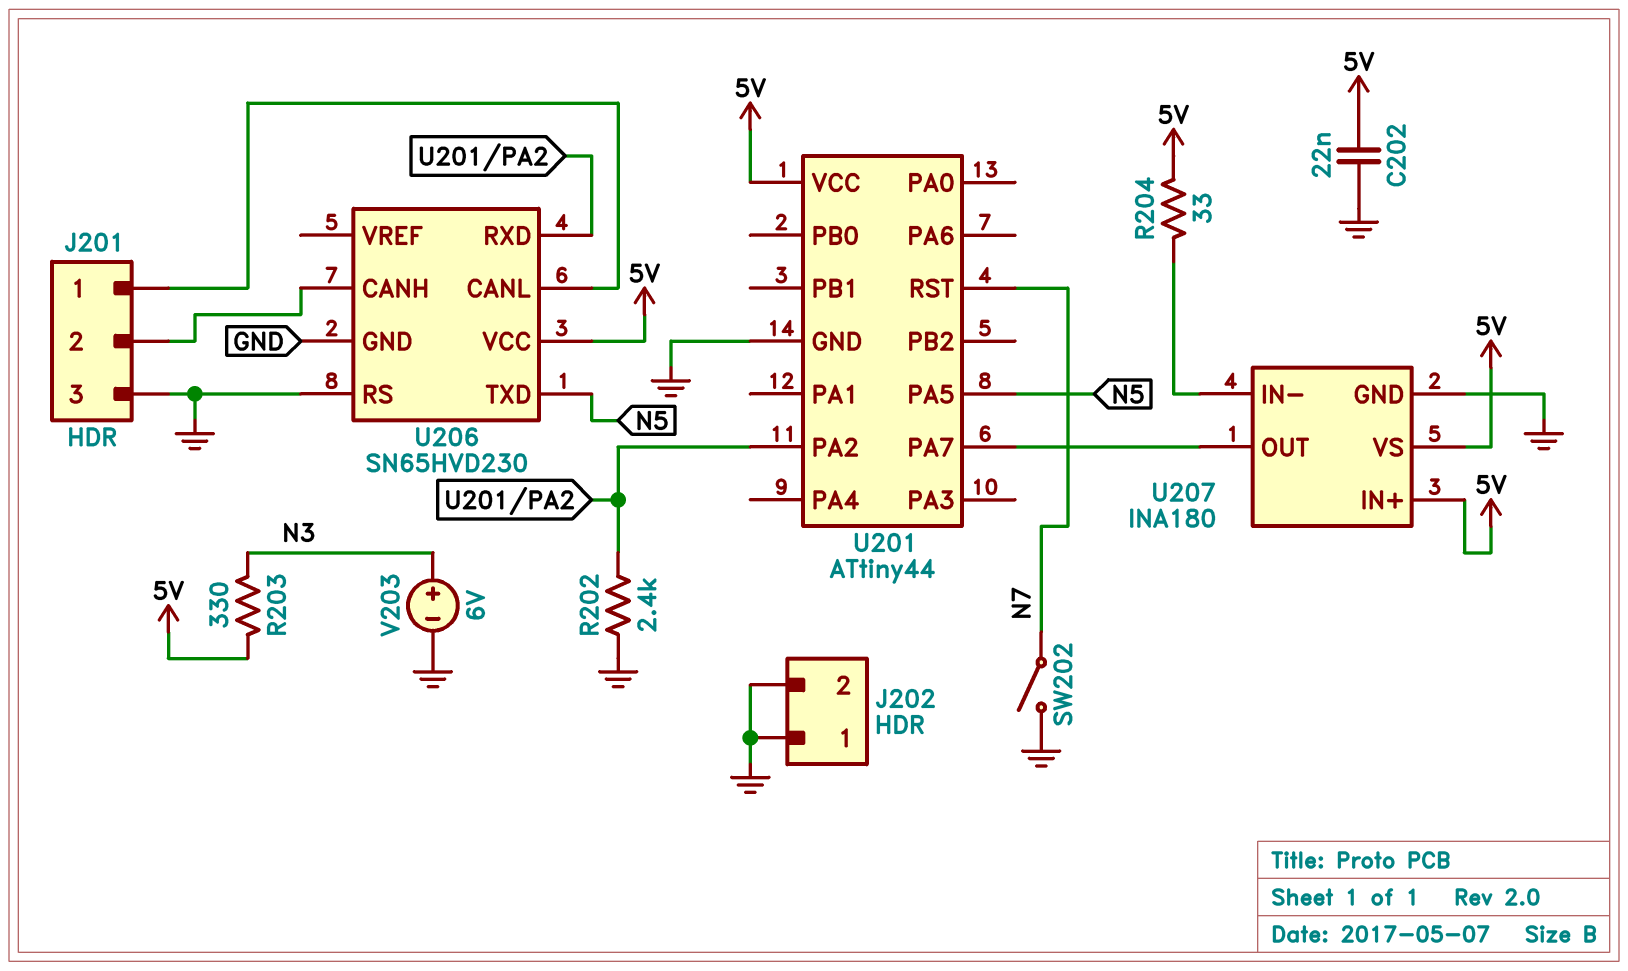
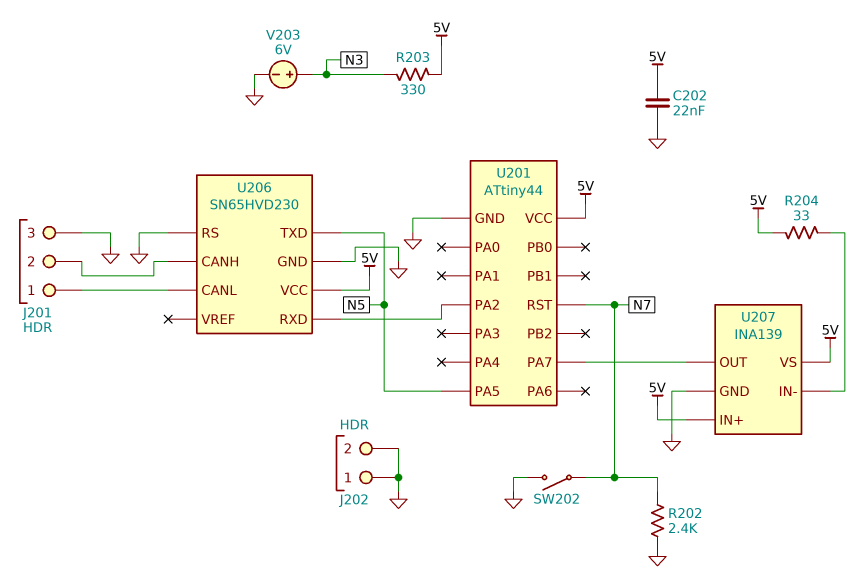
R202: 2.4k (GND, U201/PA2) -> 2.4k (GND, N7)
U207: INA180 -> INA139

